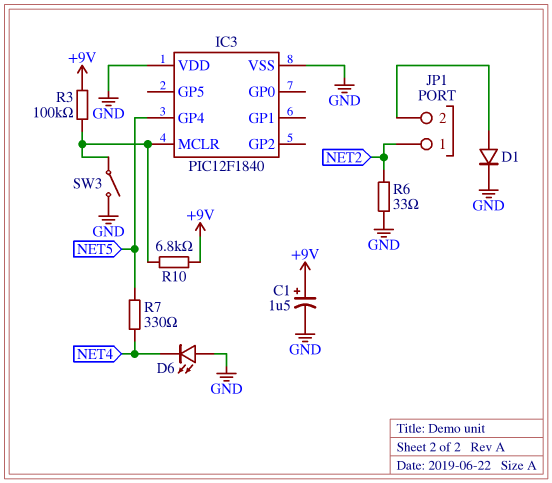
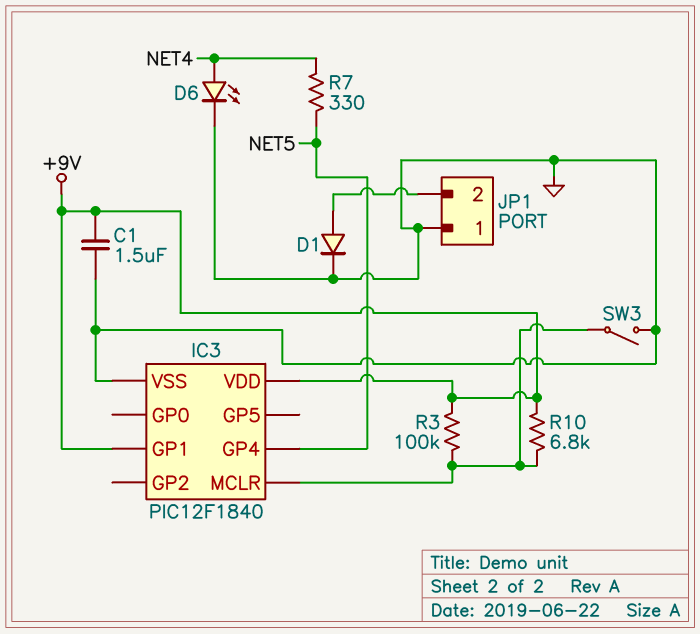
C1: 1.5uF (plus +9V, minus GND) -> 1.5uF (+9V, GND)
D6: LED (A GND, K NET4) -> LED (A NET4, K GND)
IC3 pin GP1: none -> +9V
IC3 pin VDD: GND -> +9V
JP1 pin 1: NET2 -> GND
R6: 33 (GND, NET2) -> none

